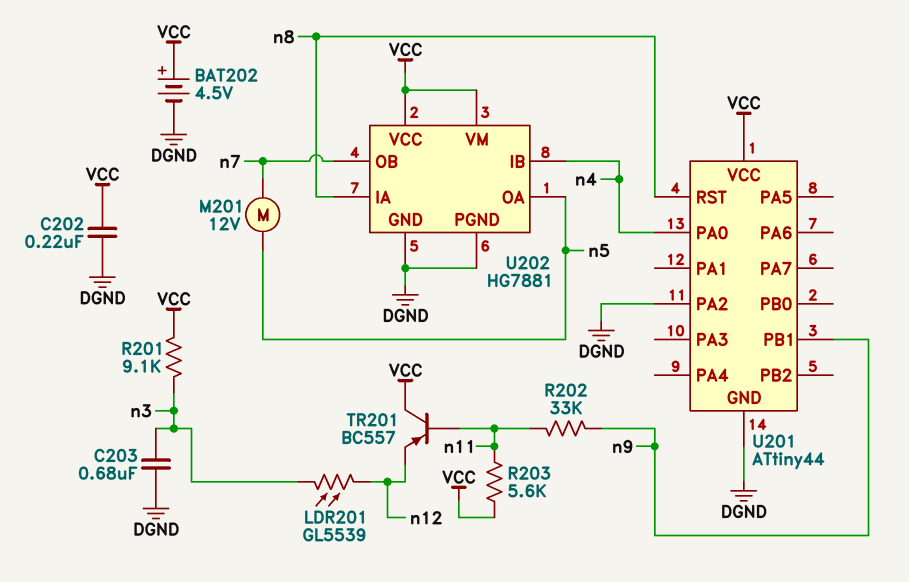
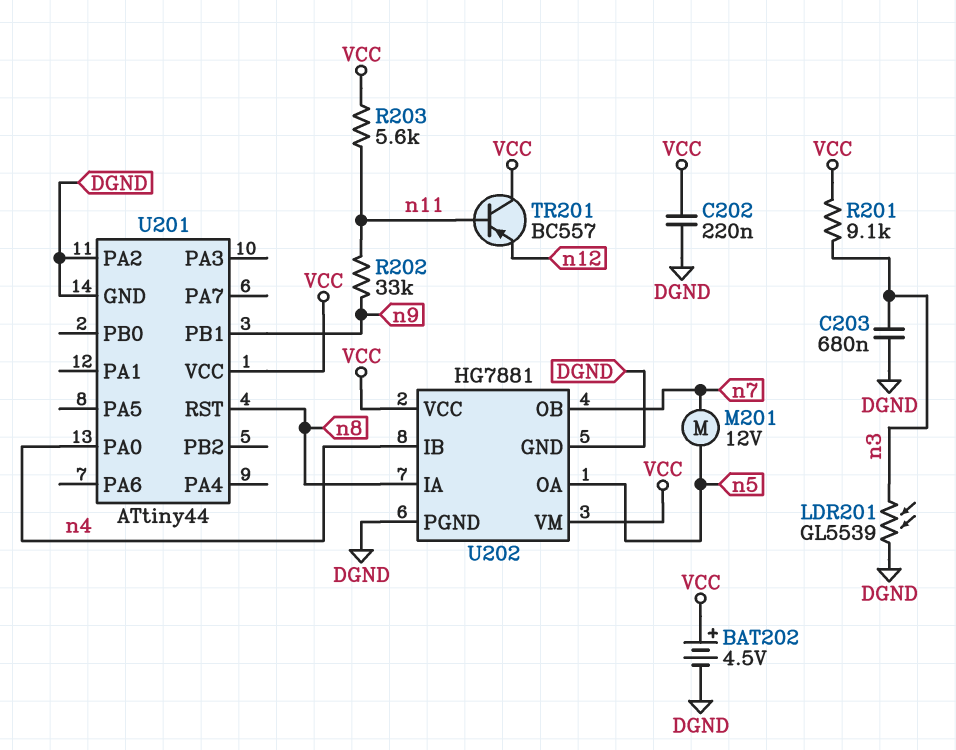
LDR201: GL5539 (n3, n12) -> GL5539 (DGND, n3)

